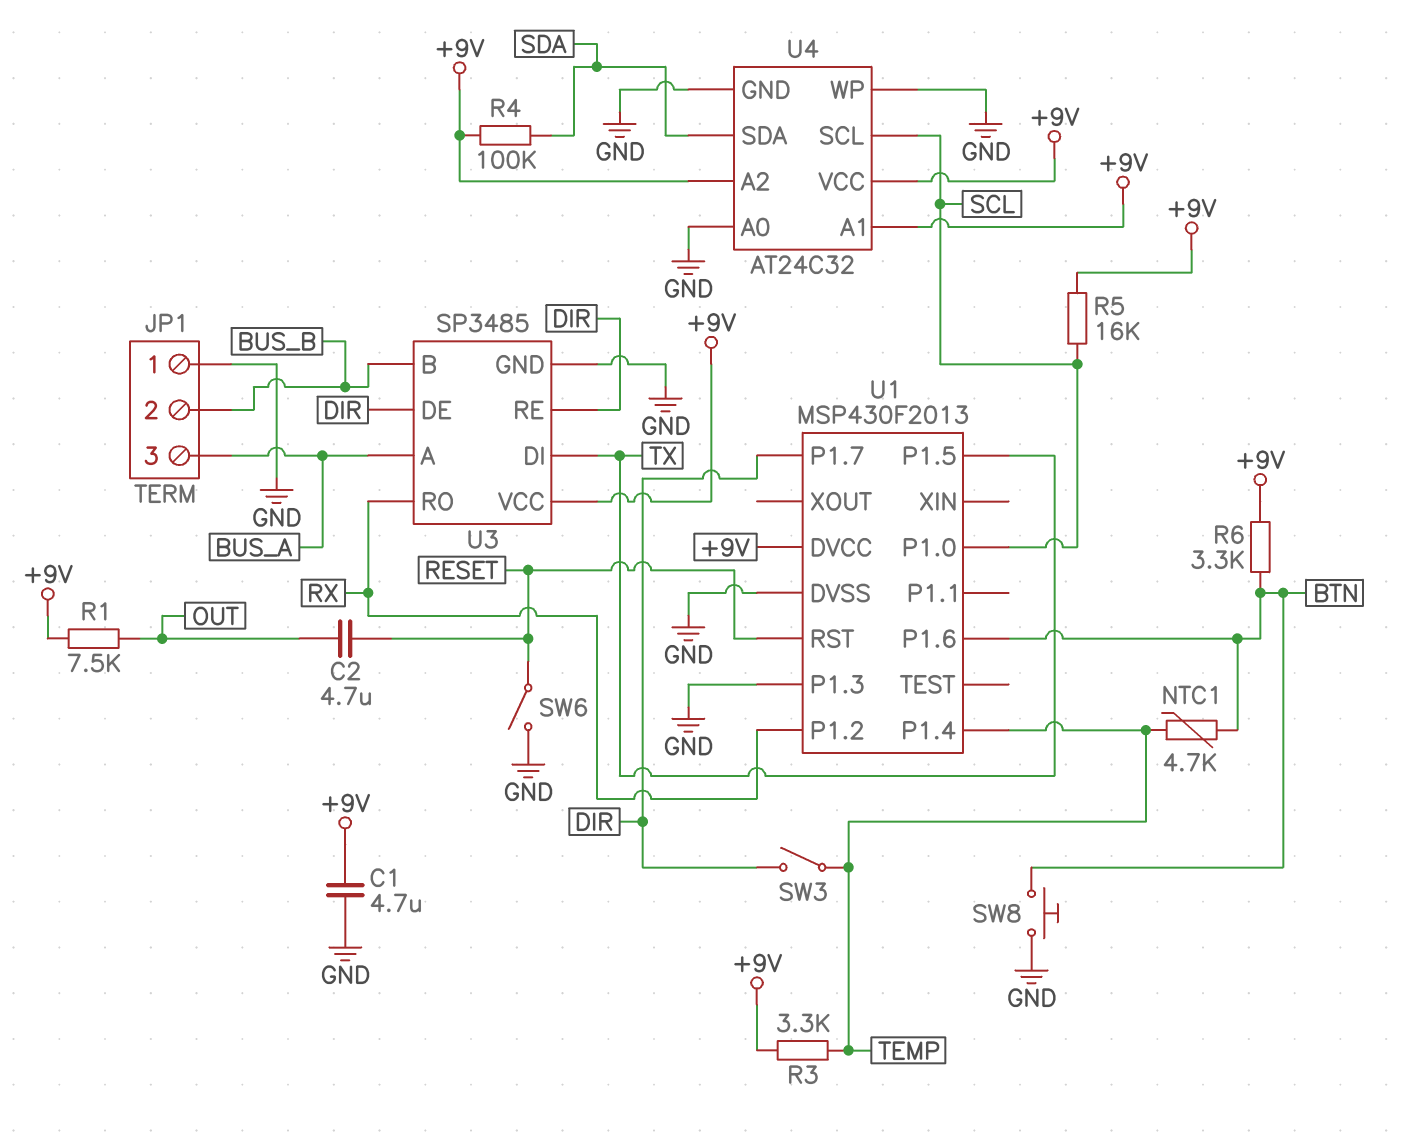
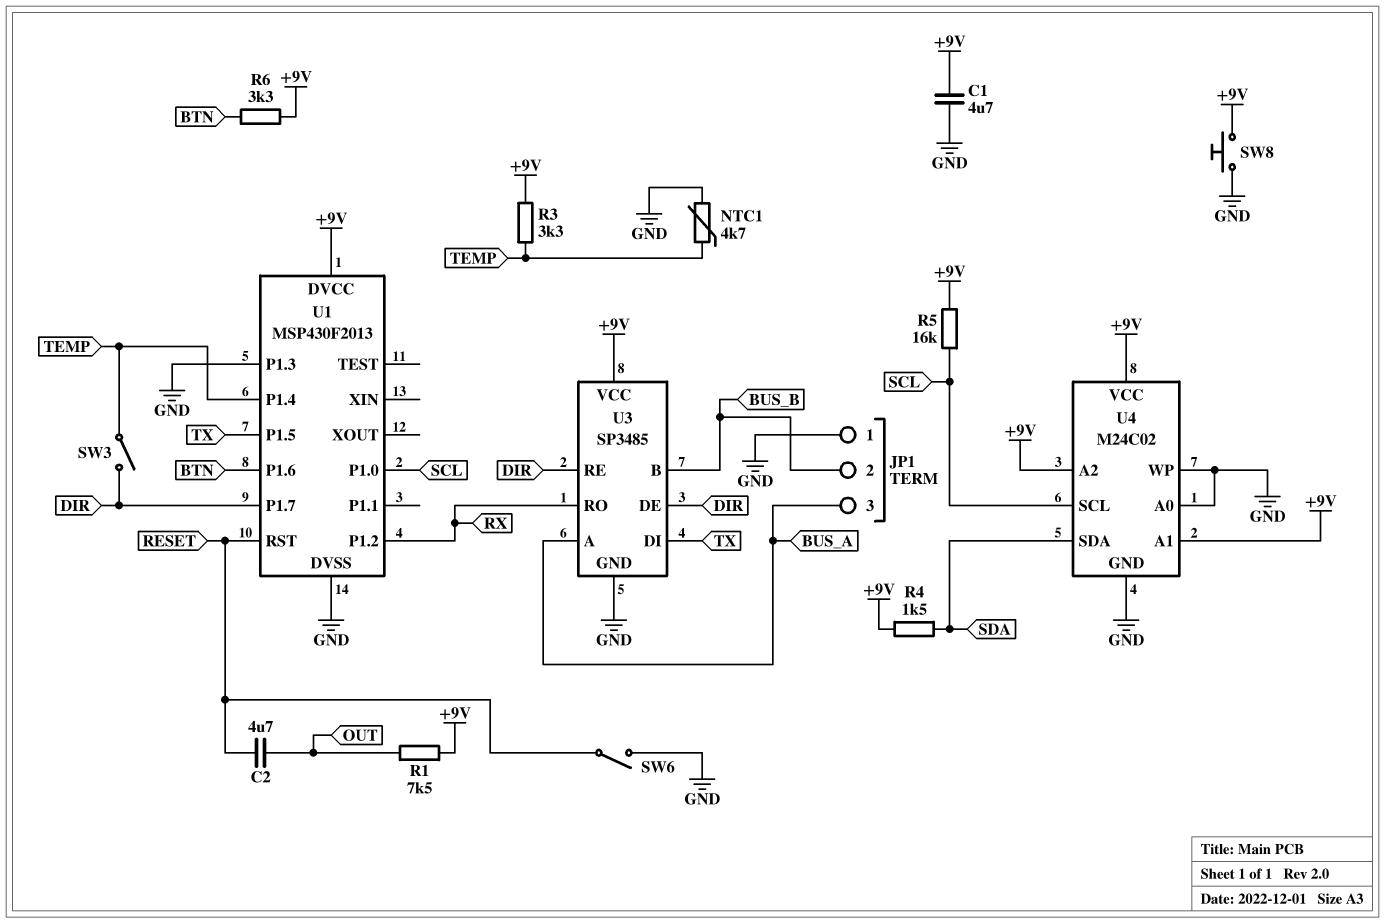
NTC1: 4.7k (BTN, TEMP) -> 4.7k (GND, TEMP)
R4: 100k (+9V, SDA) -> 1.5k (+9V, SDA)
SW8: button (BTN, GND) -> button (+9V, GND)
U4: AT24C32 -> M24C02

